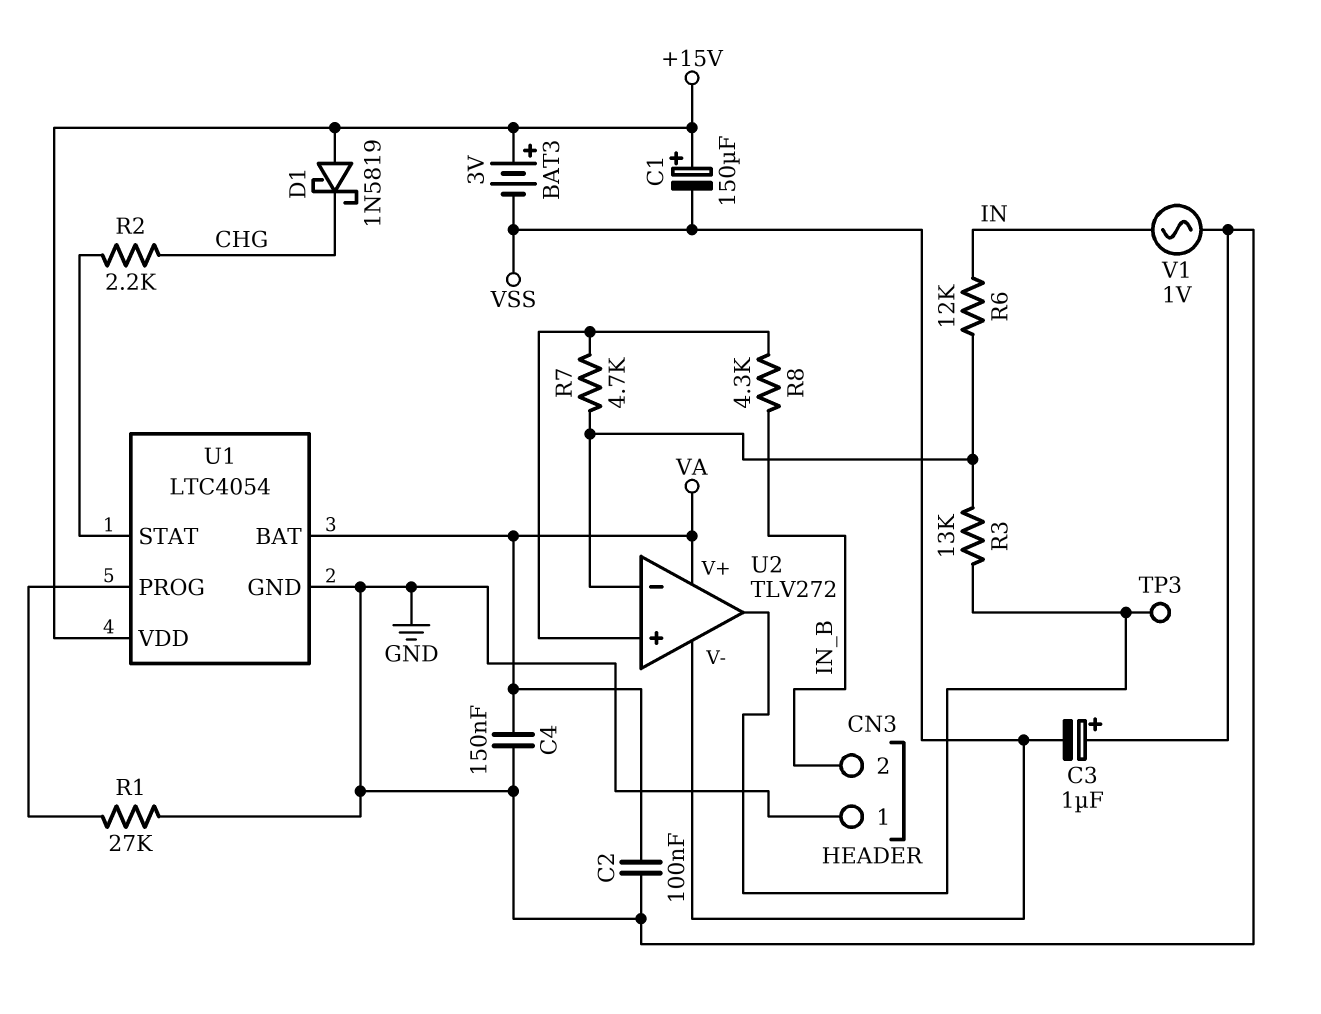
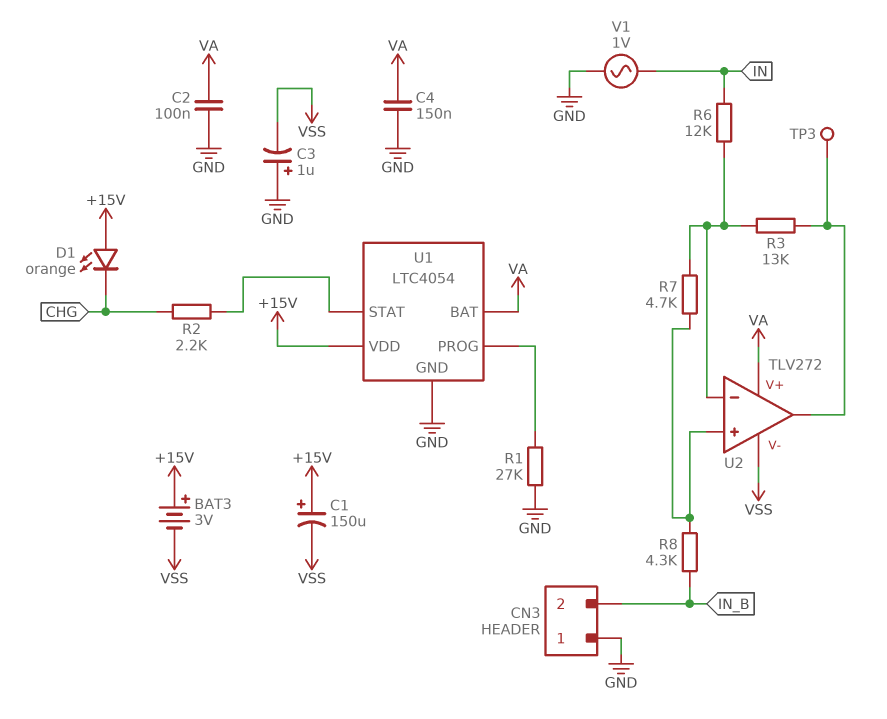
D1: schottky 1N5819 (A +15V, K CHG) -> LED orange (A +15V, K CHG)

